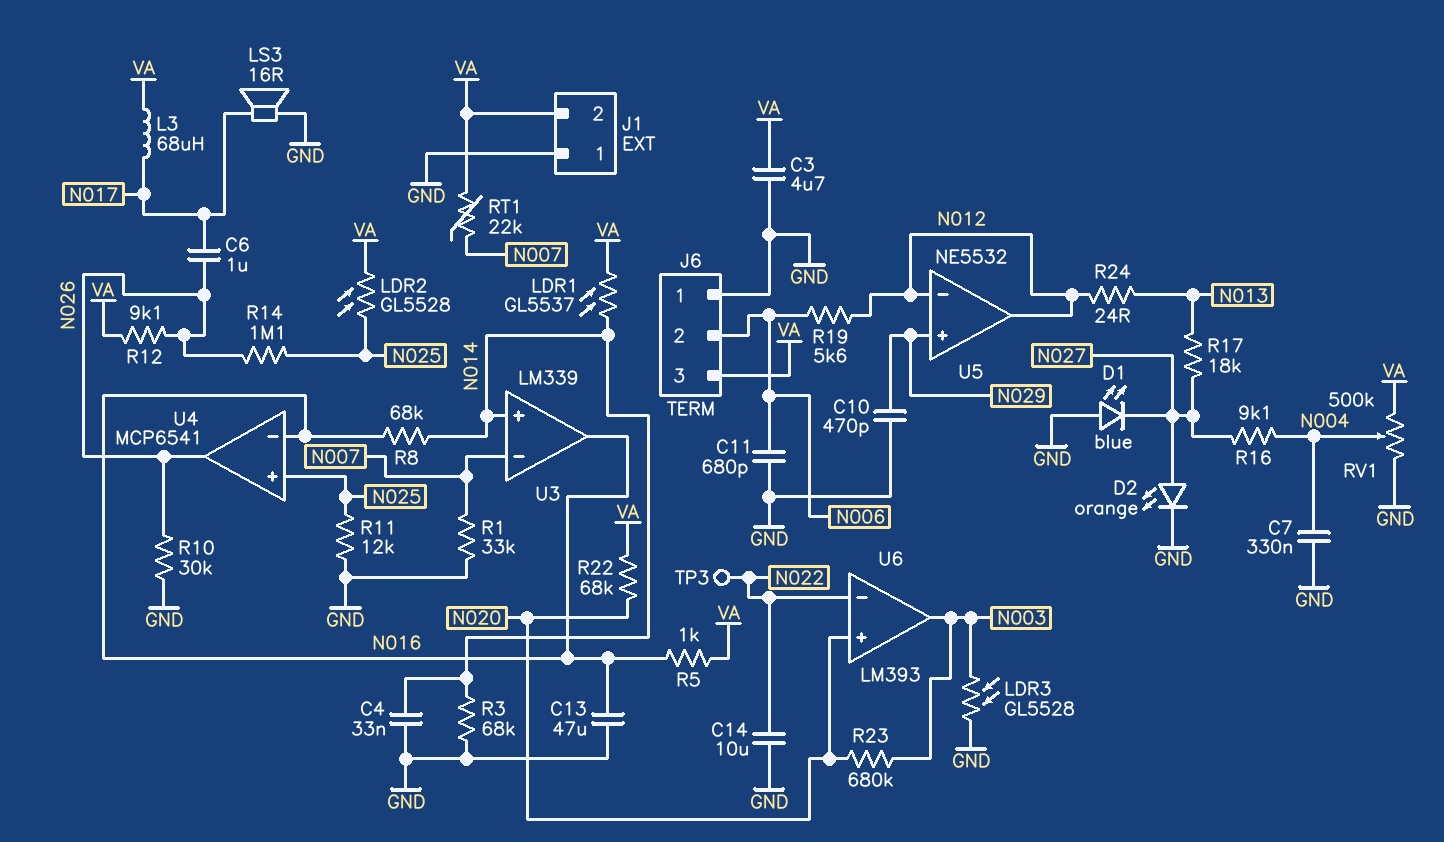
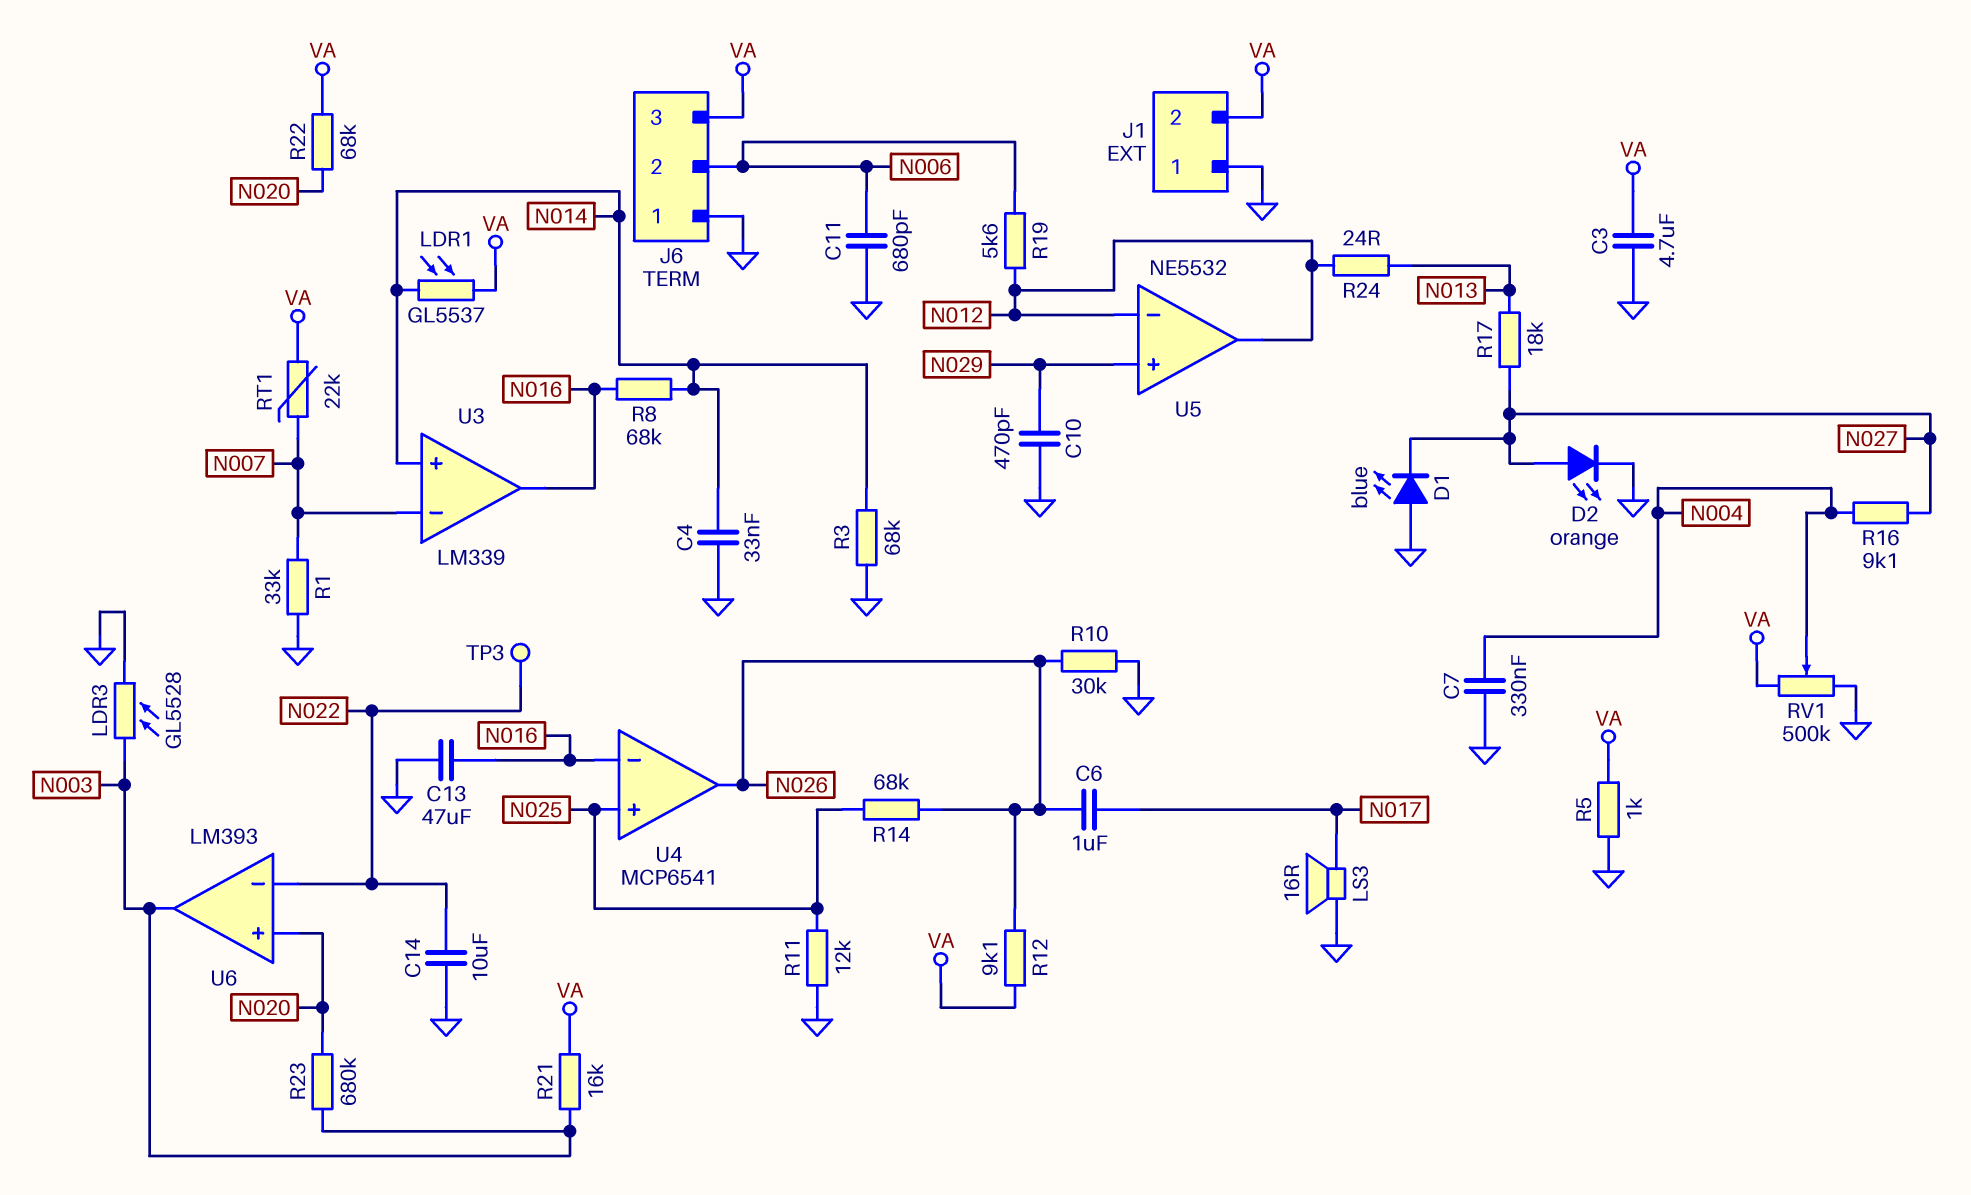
L3: 68uH (N017, VA) -> none
LDR2: GL5528 (N025, VA) -> none
R5: 1k (N016, VA) -> 1k (GND, VA)
R14: 1.1M (N025, N026) -> 68k (N025, N026)
R21: none -> 16k (N003, VA)

